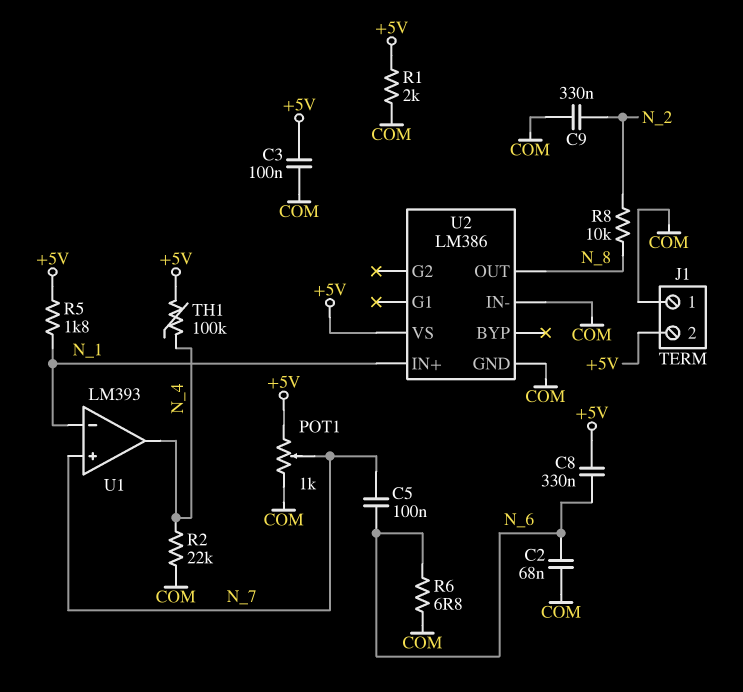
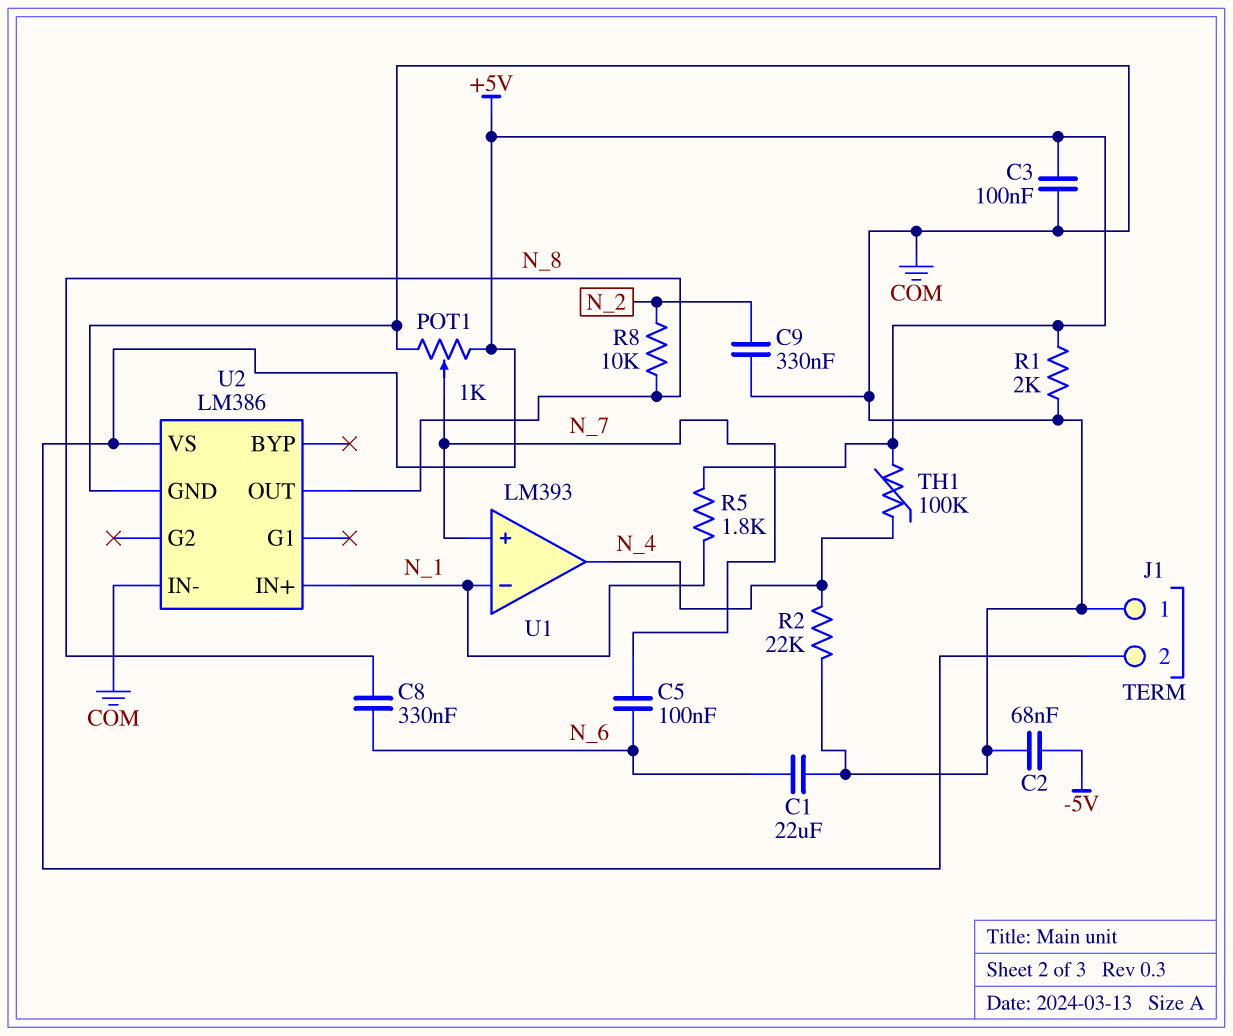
C1: none -> 22uF (COM, N_6)
C2: 68nF (COM, N_6) -> 68nF (-5V, COM)
C8: 330nF (+5V, N_6) -> 330nF (N_6, N_8)
R6: 6.8 (COM, N_6) -> none

